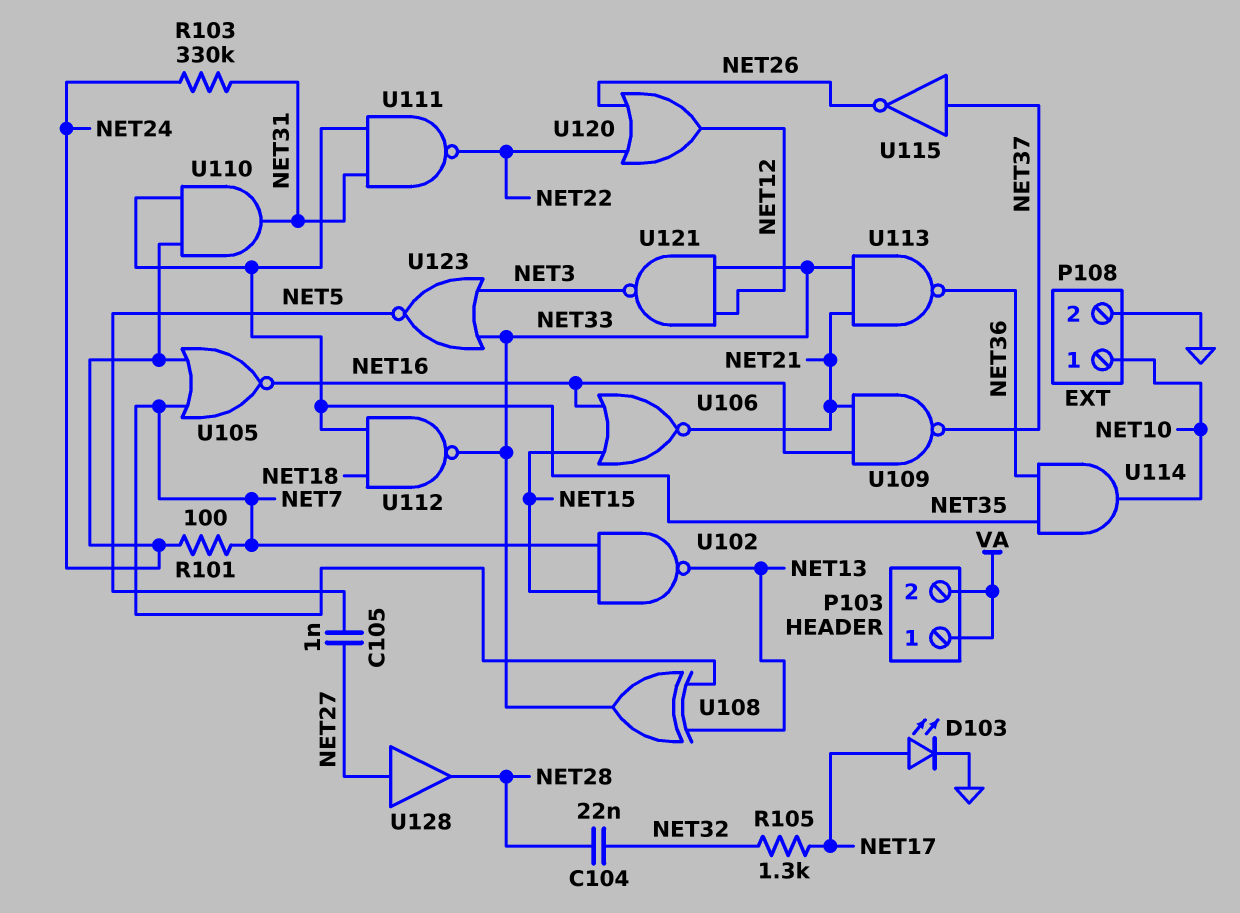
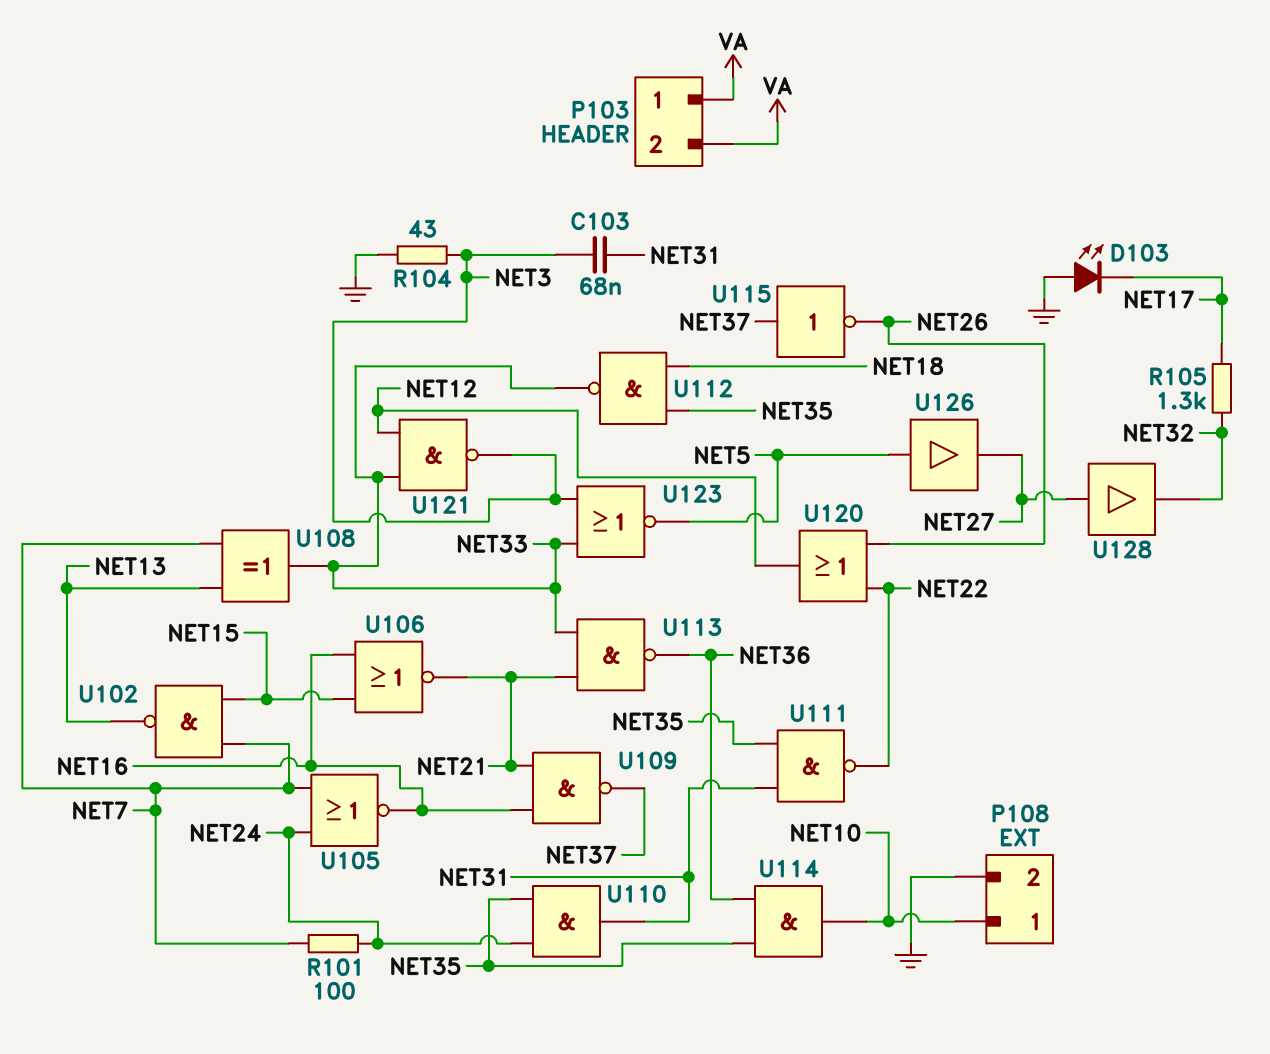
C103: none -> 68nF (NET3, NET31)
C104: 22nF (NET28, NET32) -> none
C105: 1nF (NET5, NET27) -> none
D103: LED (A NET17, K GND) -> LED (A GND, K NET17)
R103: 330k (NET24, NET31) -> none
R104: none -> 43 (GND, NET3)
U126: none -> buffer (in NET5, out NET27)
U128: buffer (in NET27, out NET28) -> buffer (in NET27, out NET32)

